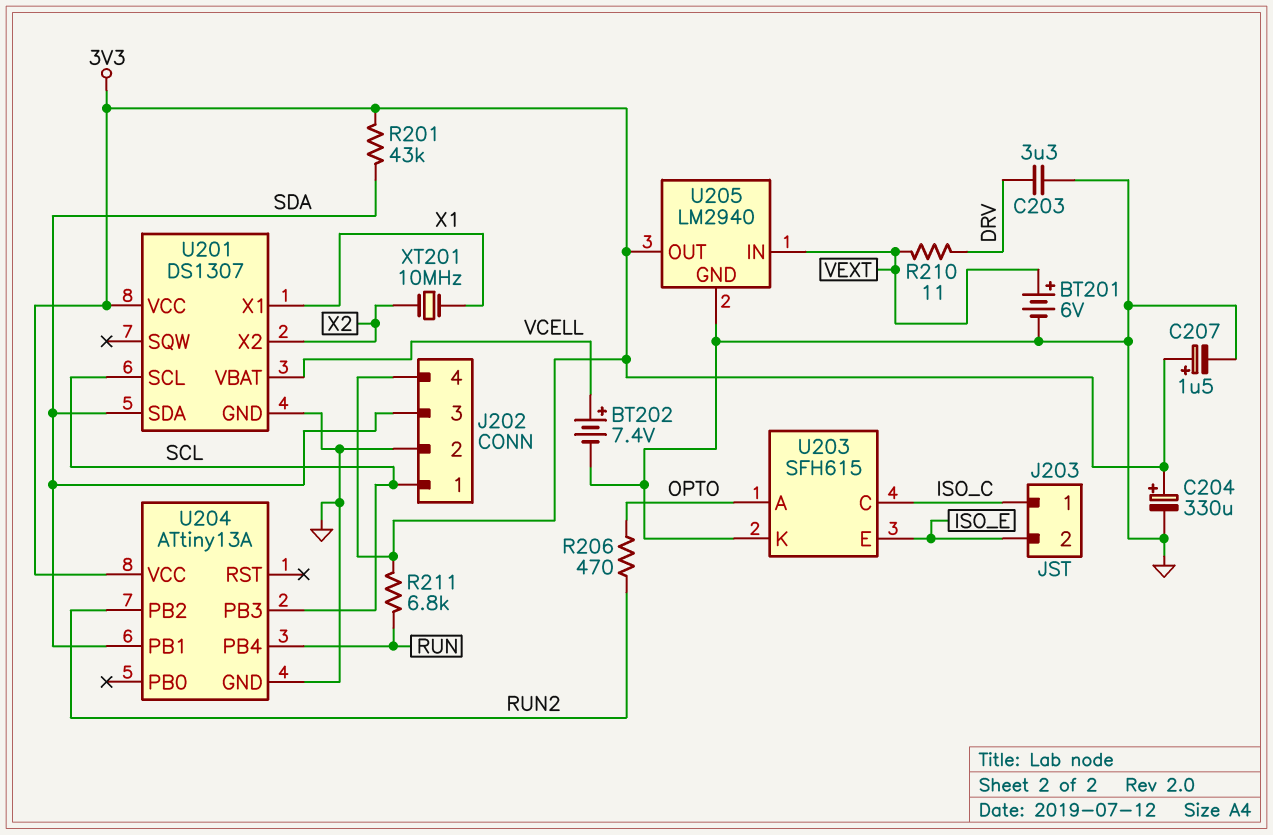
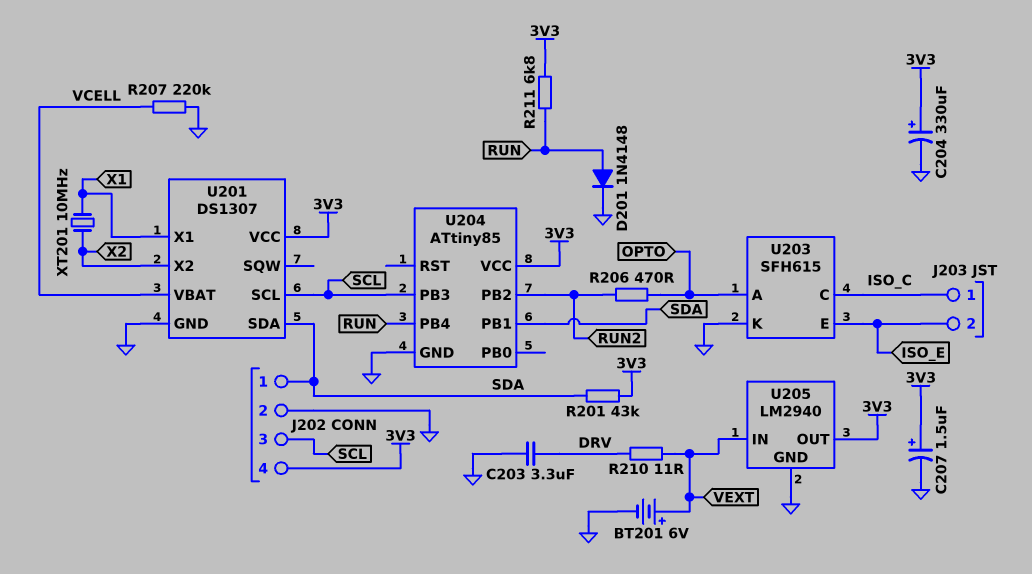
BT202: 7.4V (plus VCELL, minus GND) -> none
D201: none -> diode 1N4148 (A RUN, K GND)
J202 pin 1: SCL -> SDA
J202 pin 3: SDA -> SCL
R207: none -> 220k (GND, VCELL)
U204: ATtiny13A -> ATtiny85

